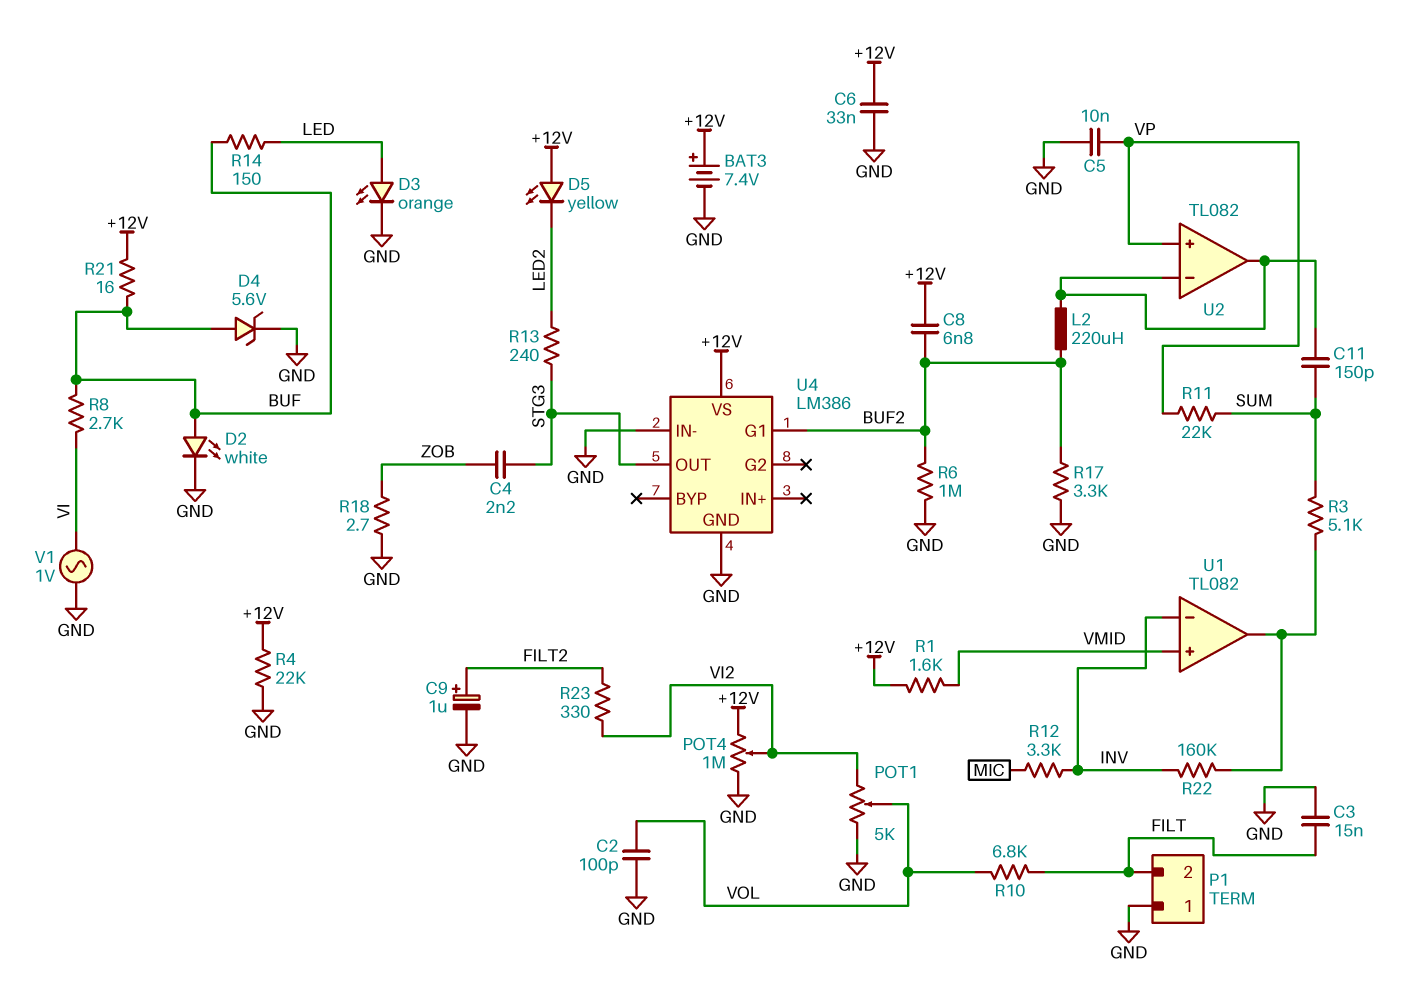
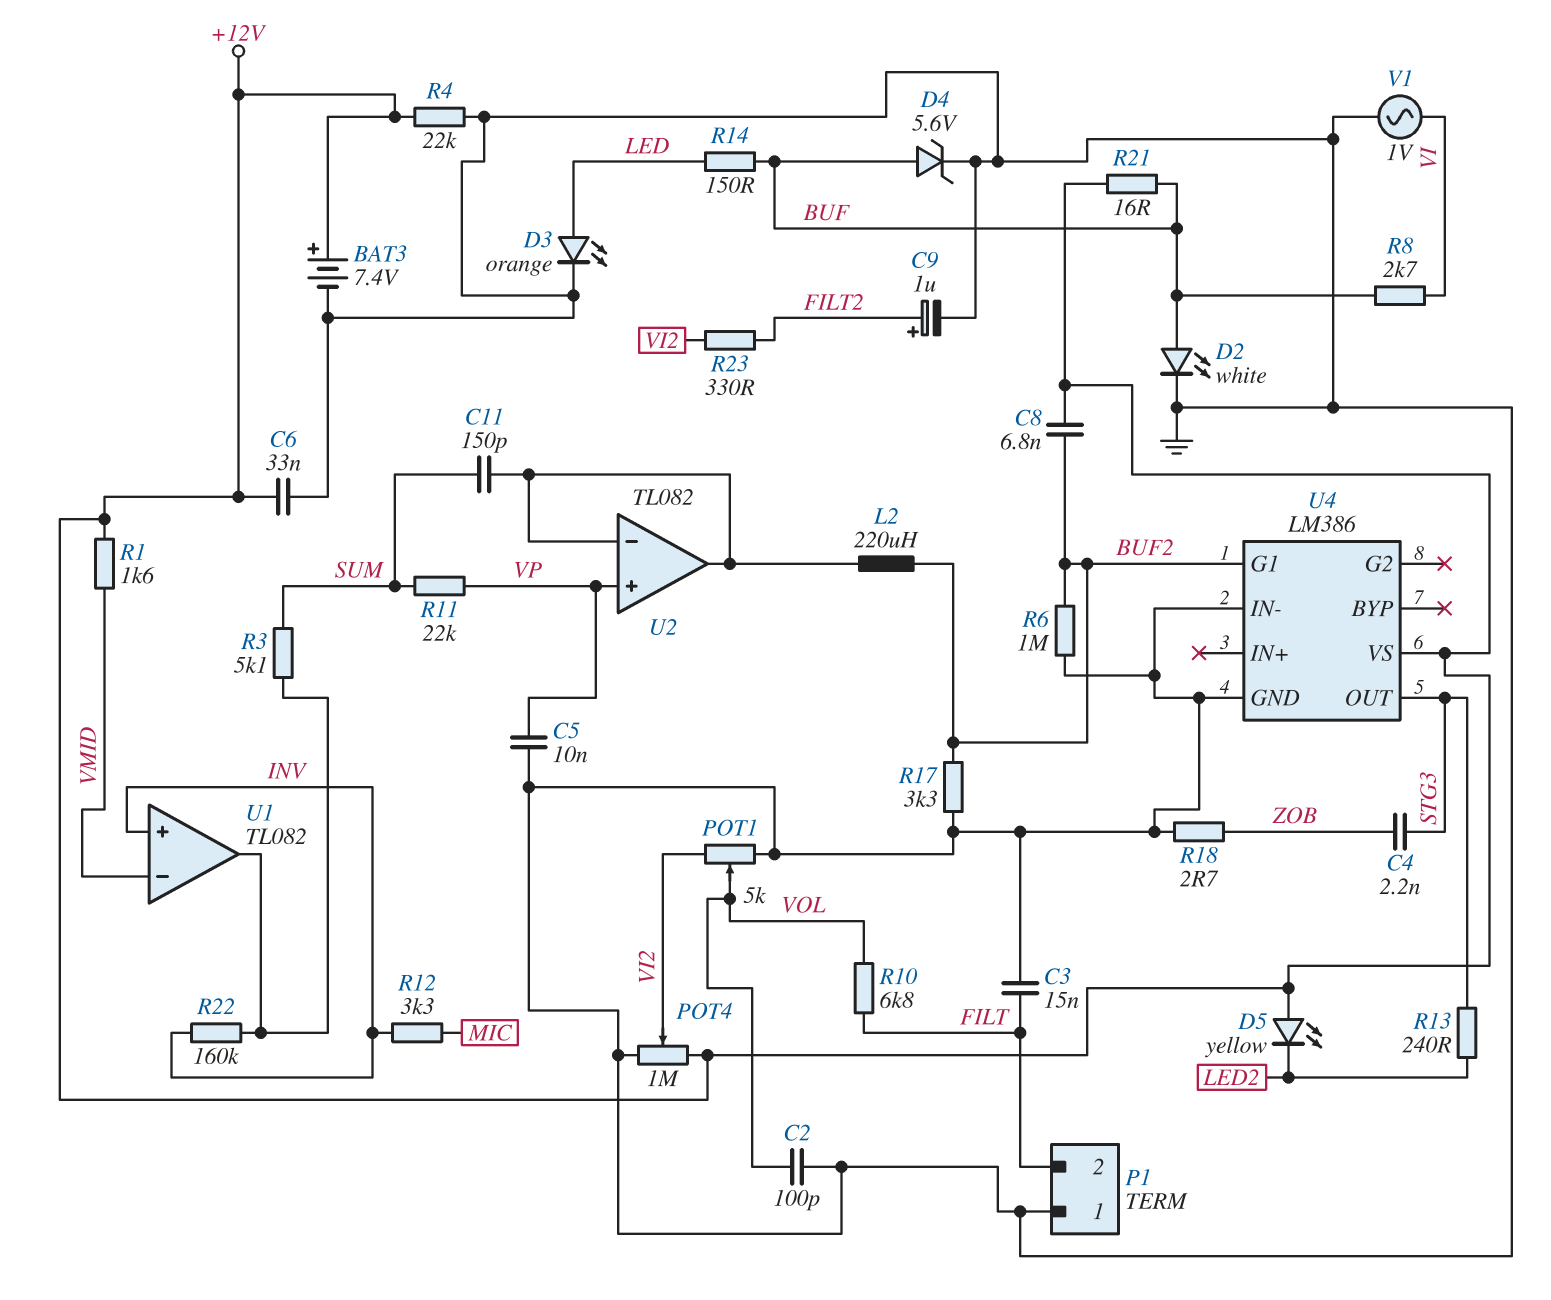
U1 pin in+: VMID -> INV
U1 pin in-: INV -> VMID

